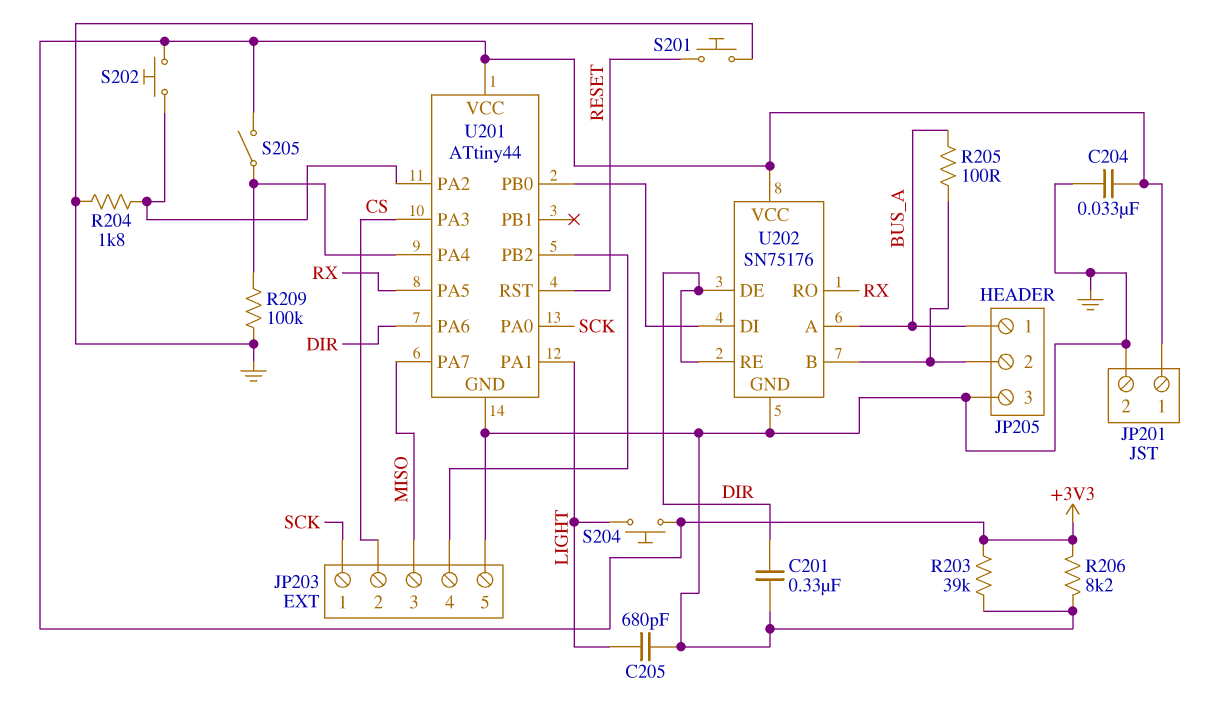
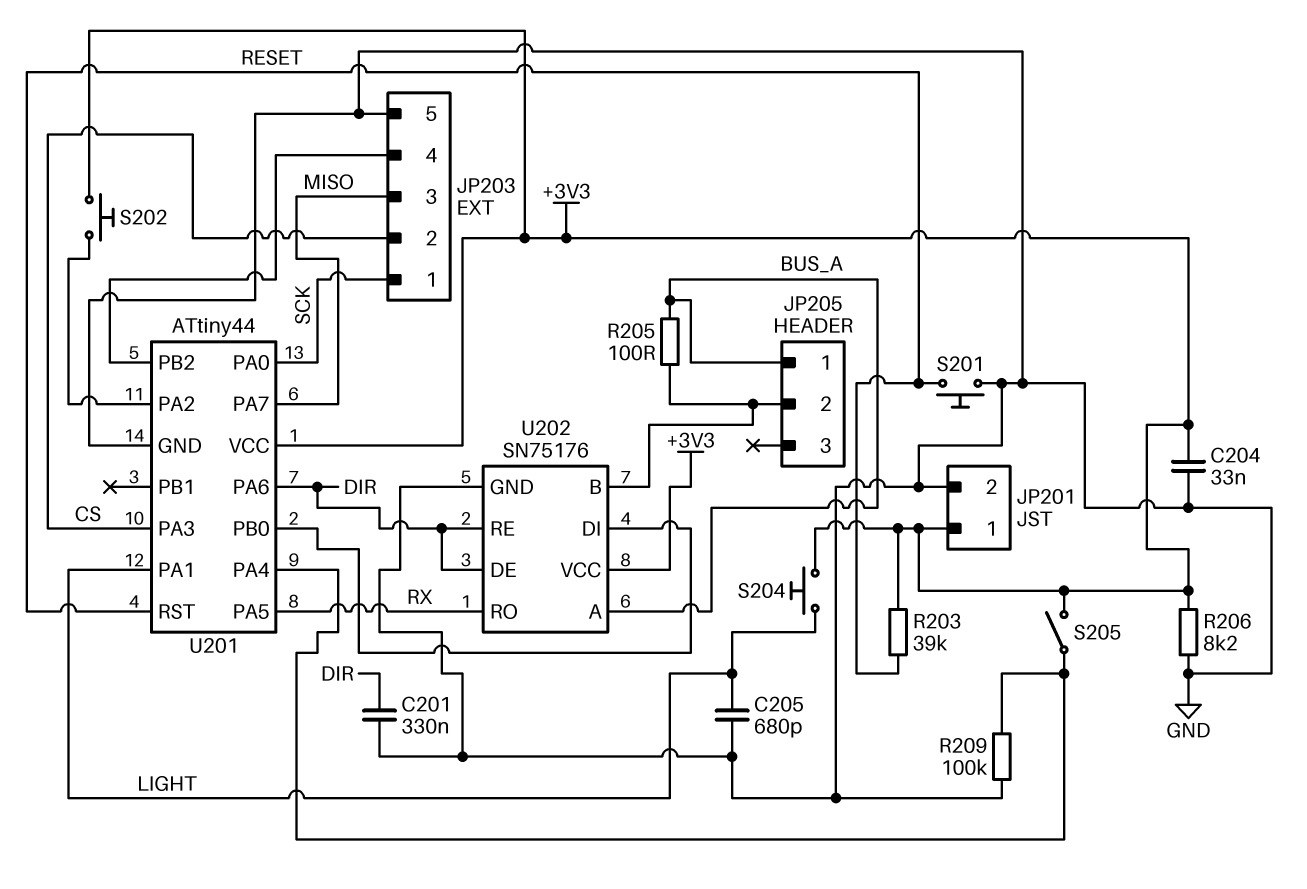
JP205 pin 3: GND -> none
R203: 39k (+3V3, GND) -> 39k (+3V3, RESET)
R204: 1.8k (GND, U201/PA2) -> none

